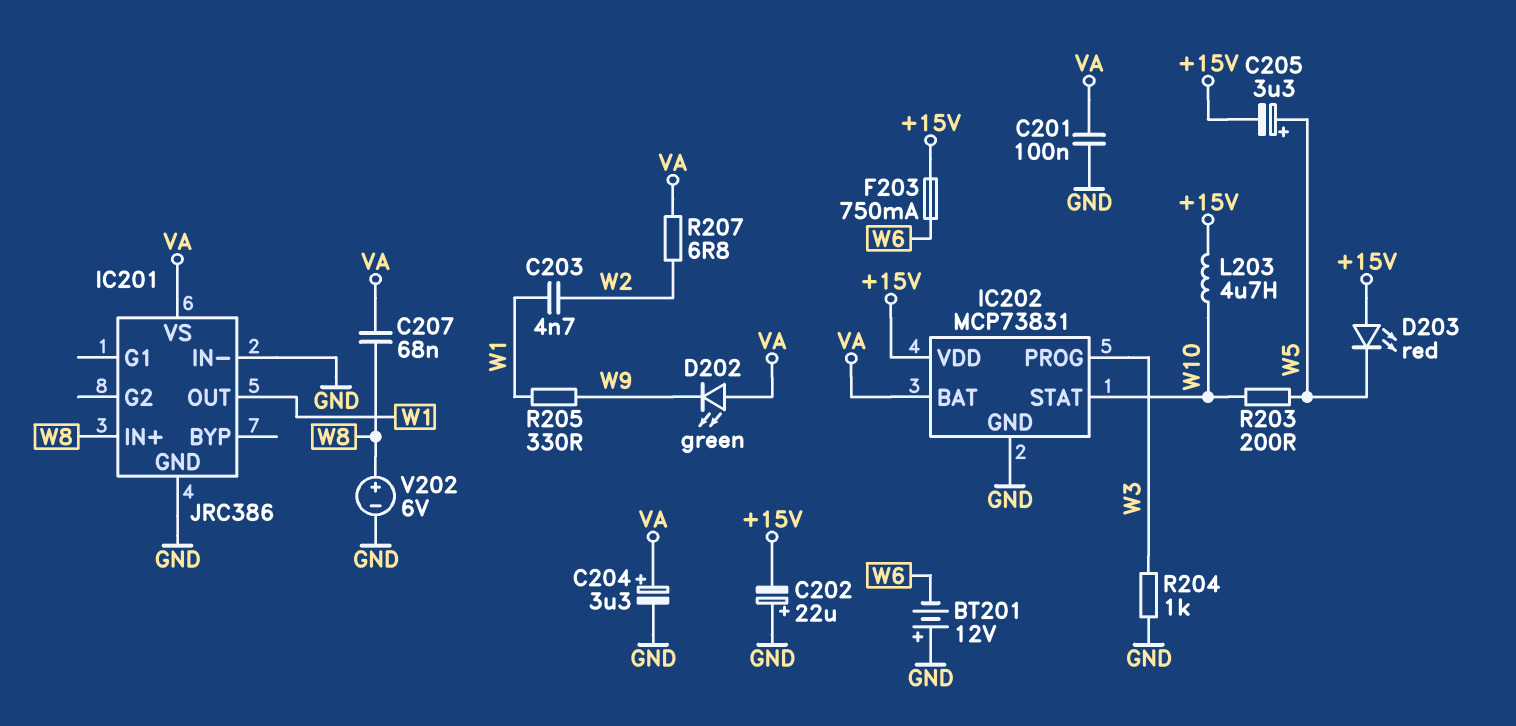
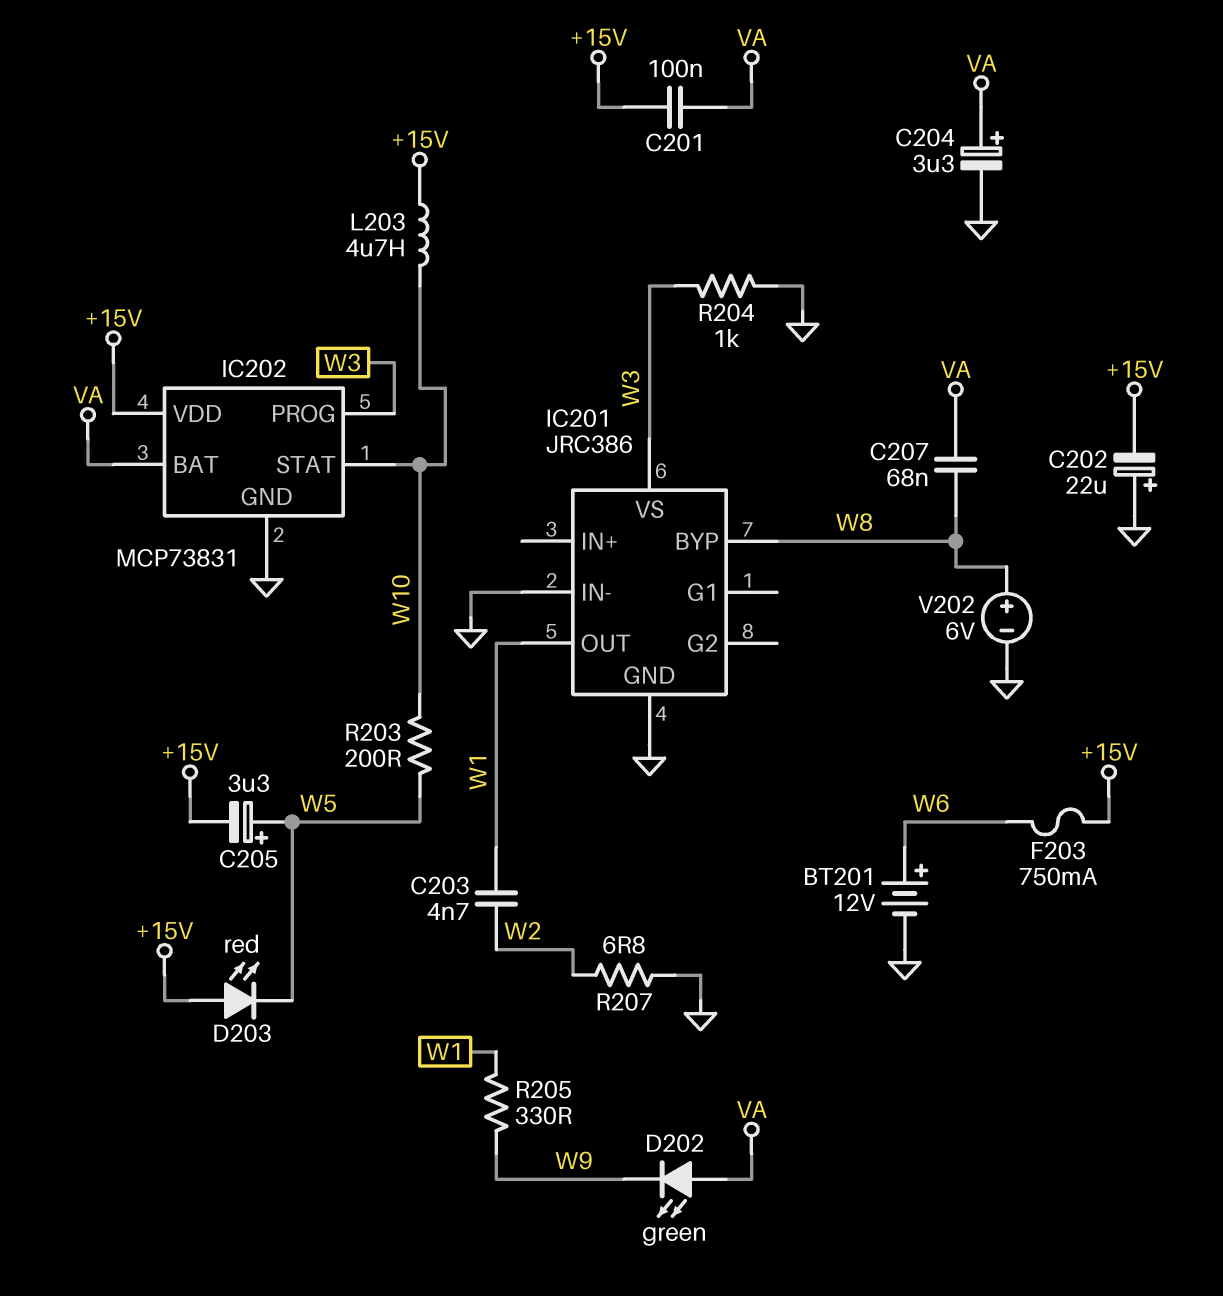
BT201: 12V (plus GND, minus W6) -> 12V (plus W6, minus GND)
C201: 100nF (GND, VA) -> 100nF (+15V, VA)
IC201 pin BYP: none -> W8
IC201 pin IN+: W8 -> none
IC201 pin VS: VA -> W3
R207: 6.8 (VA, W2) -> 6.8 (GND, W2)

